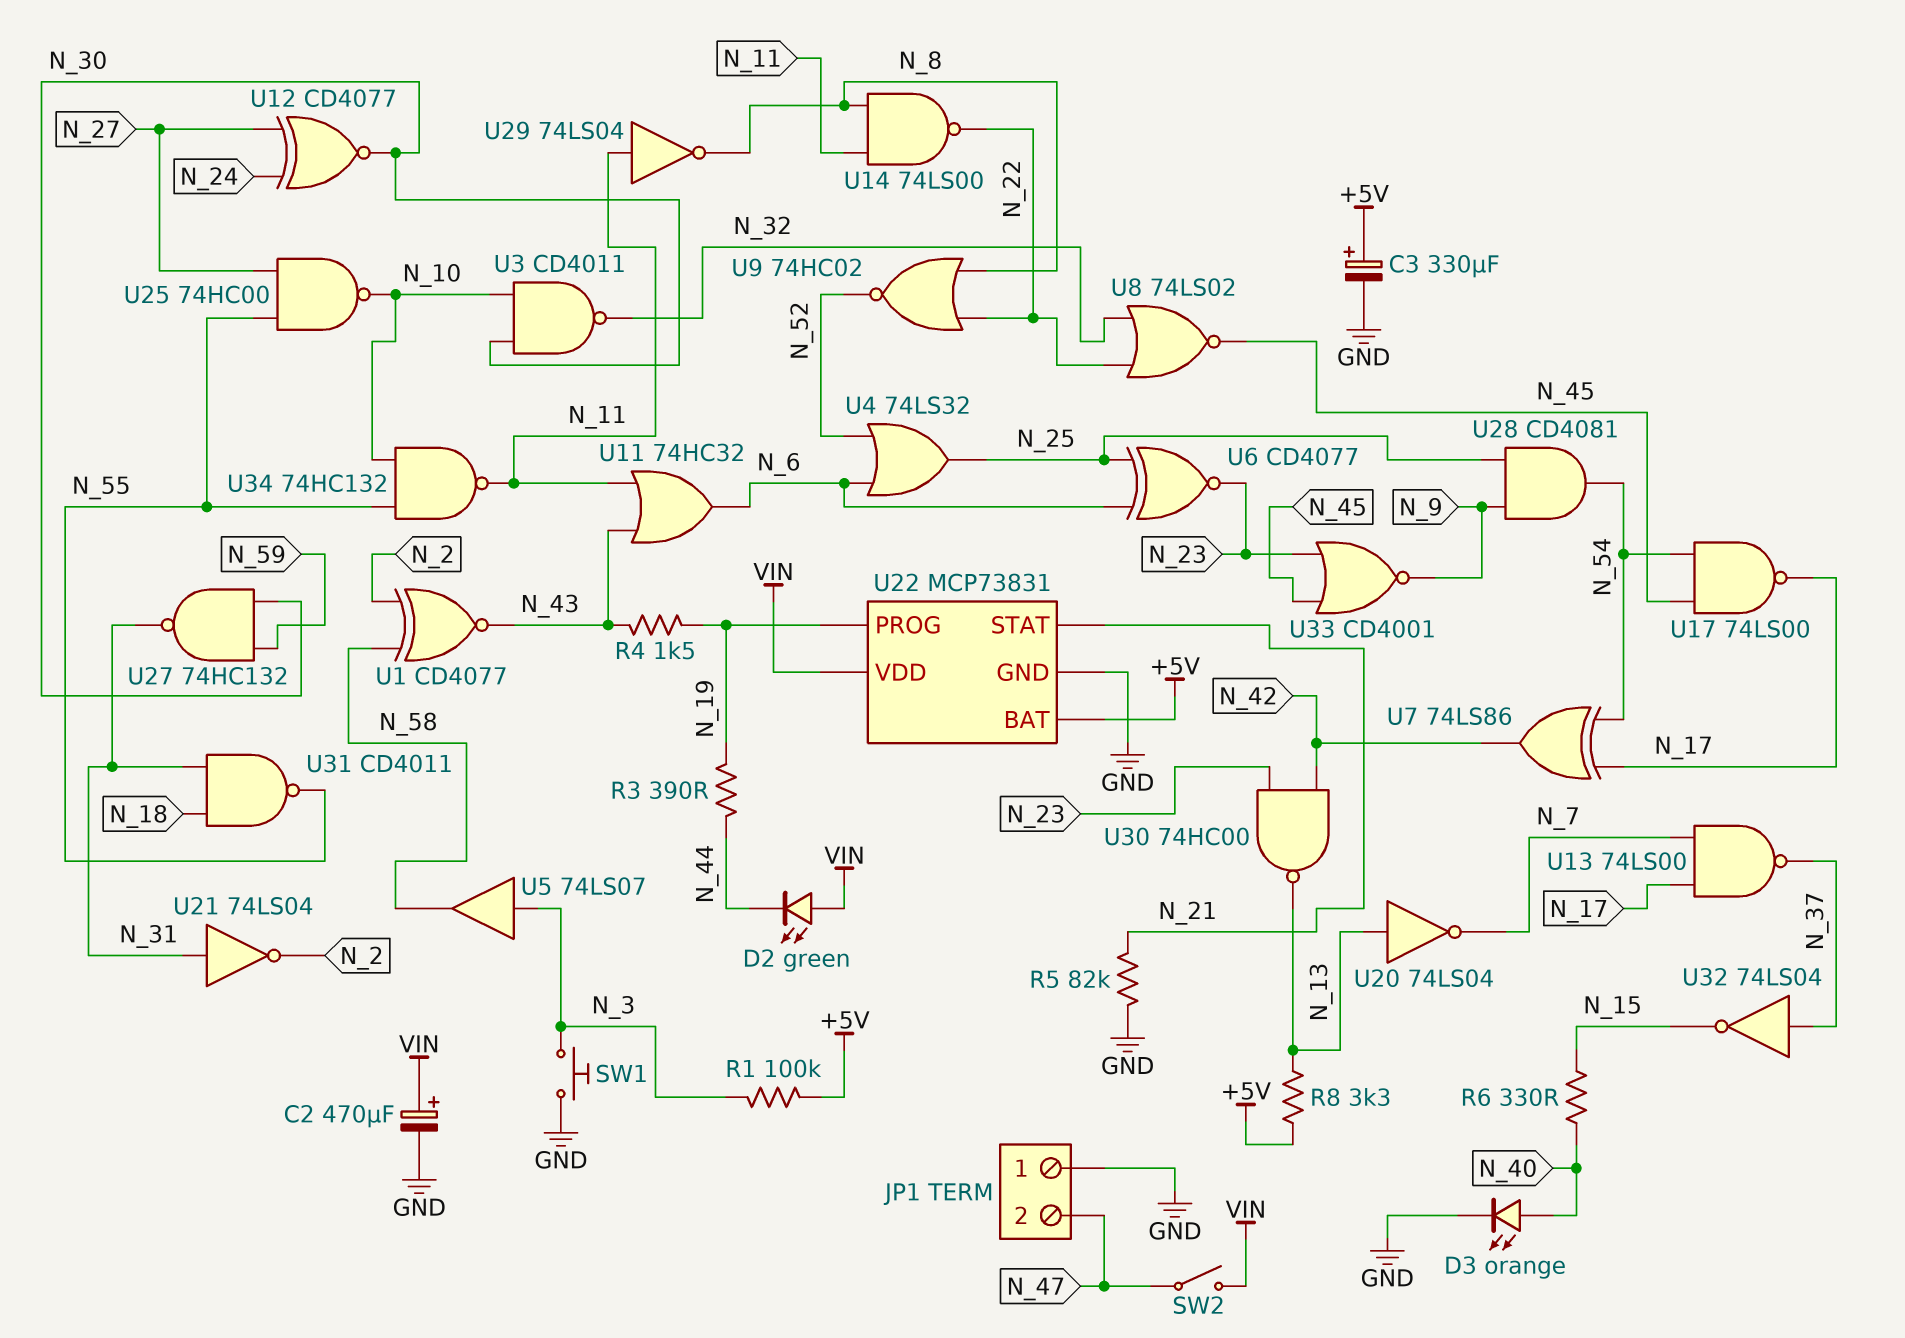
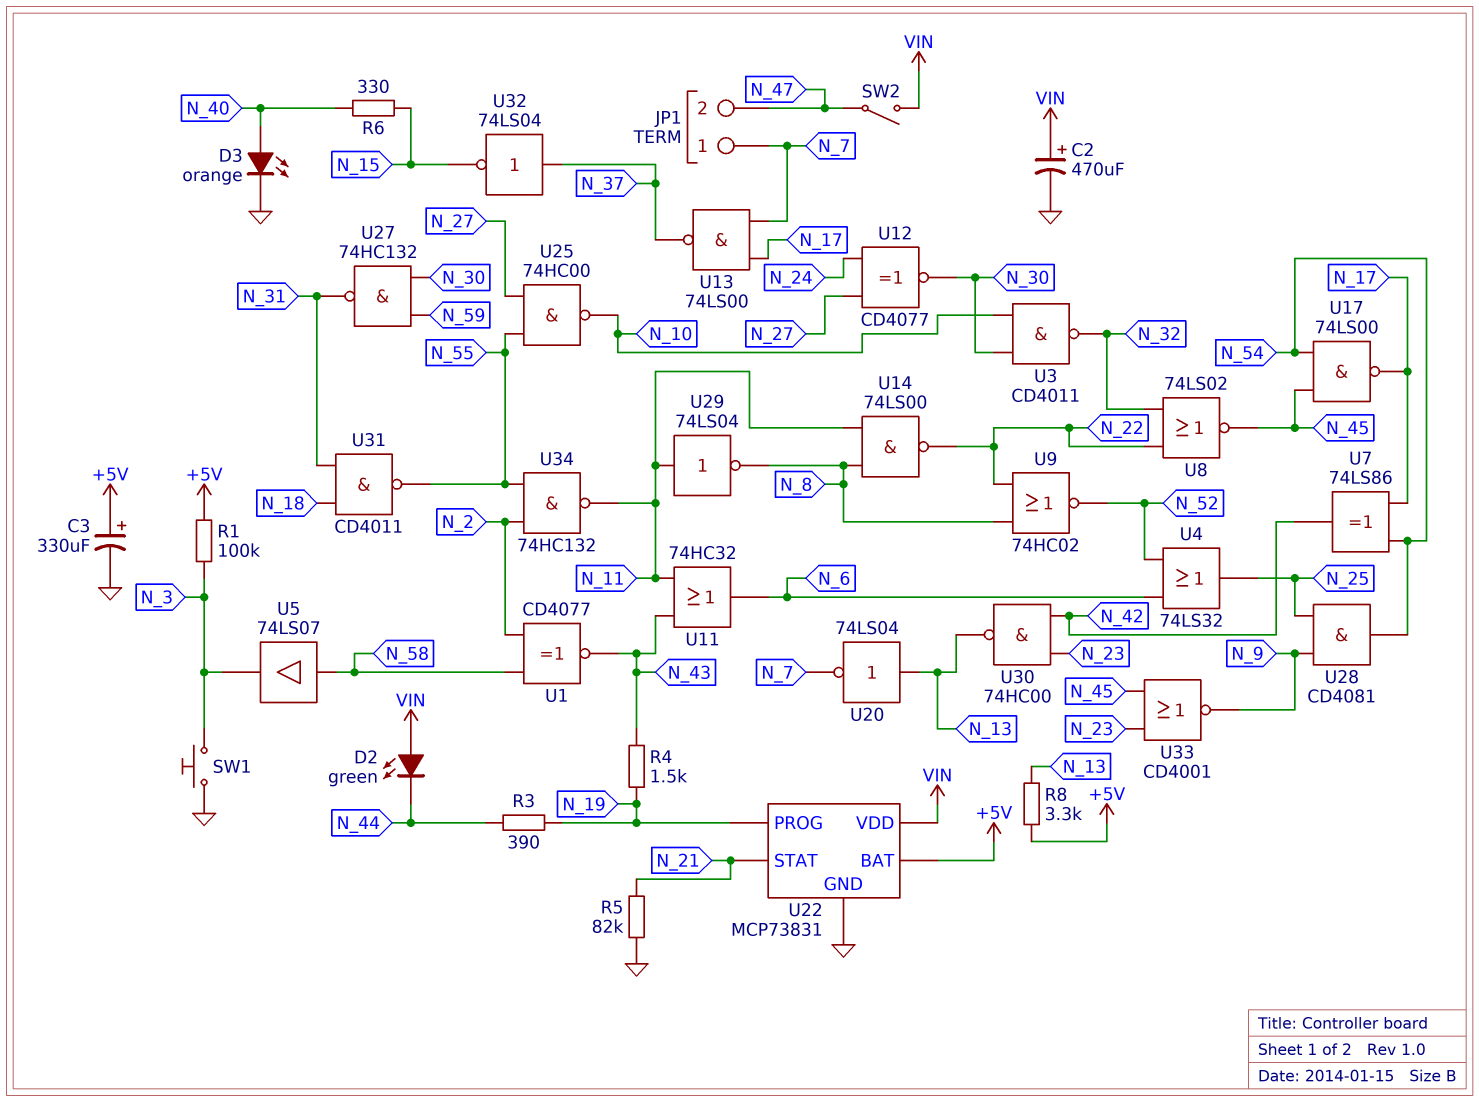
JP1 pin 1: GND -> N_7
U5: buffer 74LS07 (in N_3, out N_58) -> buffer 74LS07 (in N_58, out N_3)
U6: XNOR CD4077 (in N_6, in N_25, out N_23) -> none
U21: NOT 74LS04 (in N_31, out N_2) -> none
U34: NAND 74HC132 (in N_10, in N_55, out N_11) -> NAND 74HC132 (in N_2, in N_55, out N_11)

